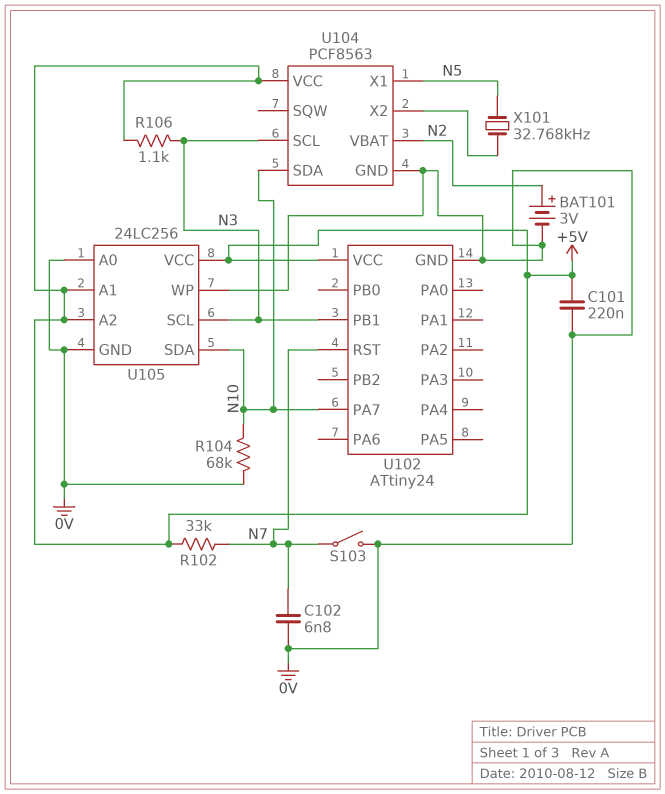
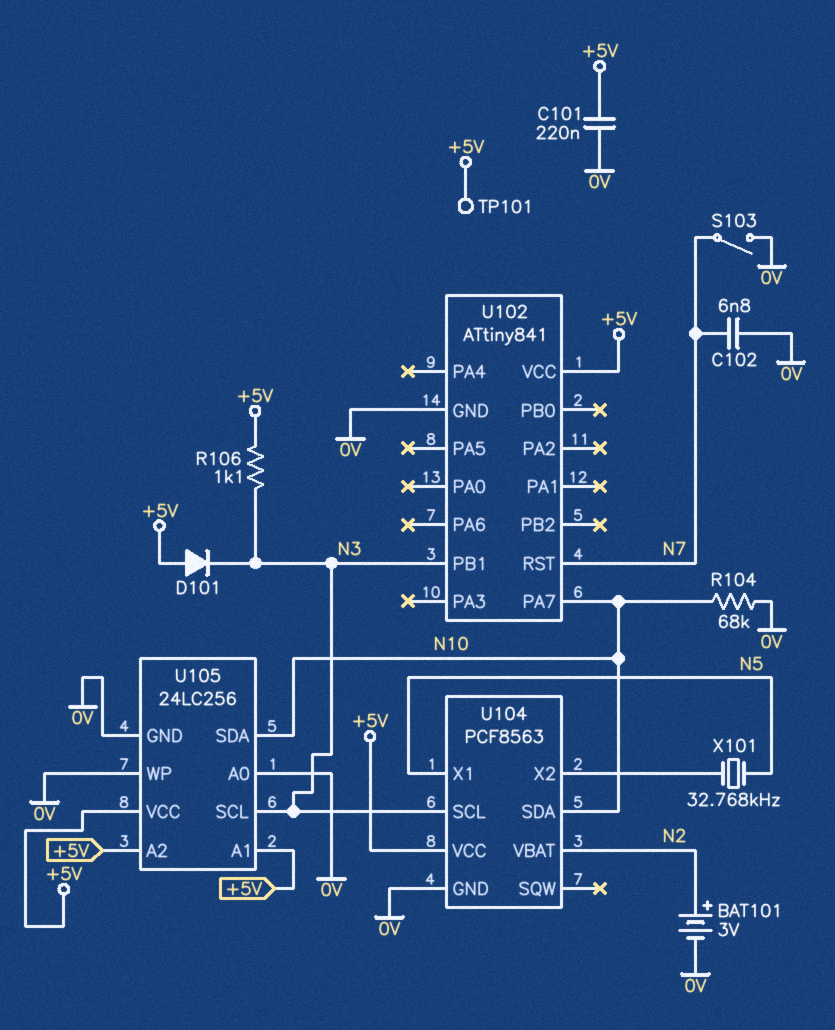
D101: none -> diode (A +5V, K N3)
R102: 33k (+5V, N7) -> none
TP101: none -> test point (+5V)
U102: ATtiny24 -> ATtiny841

